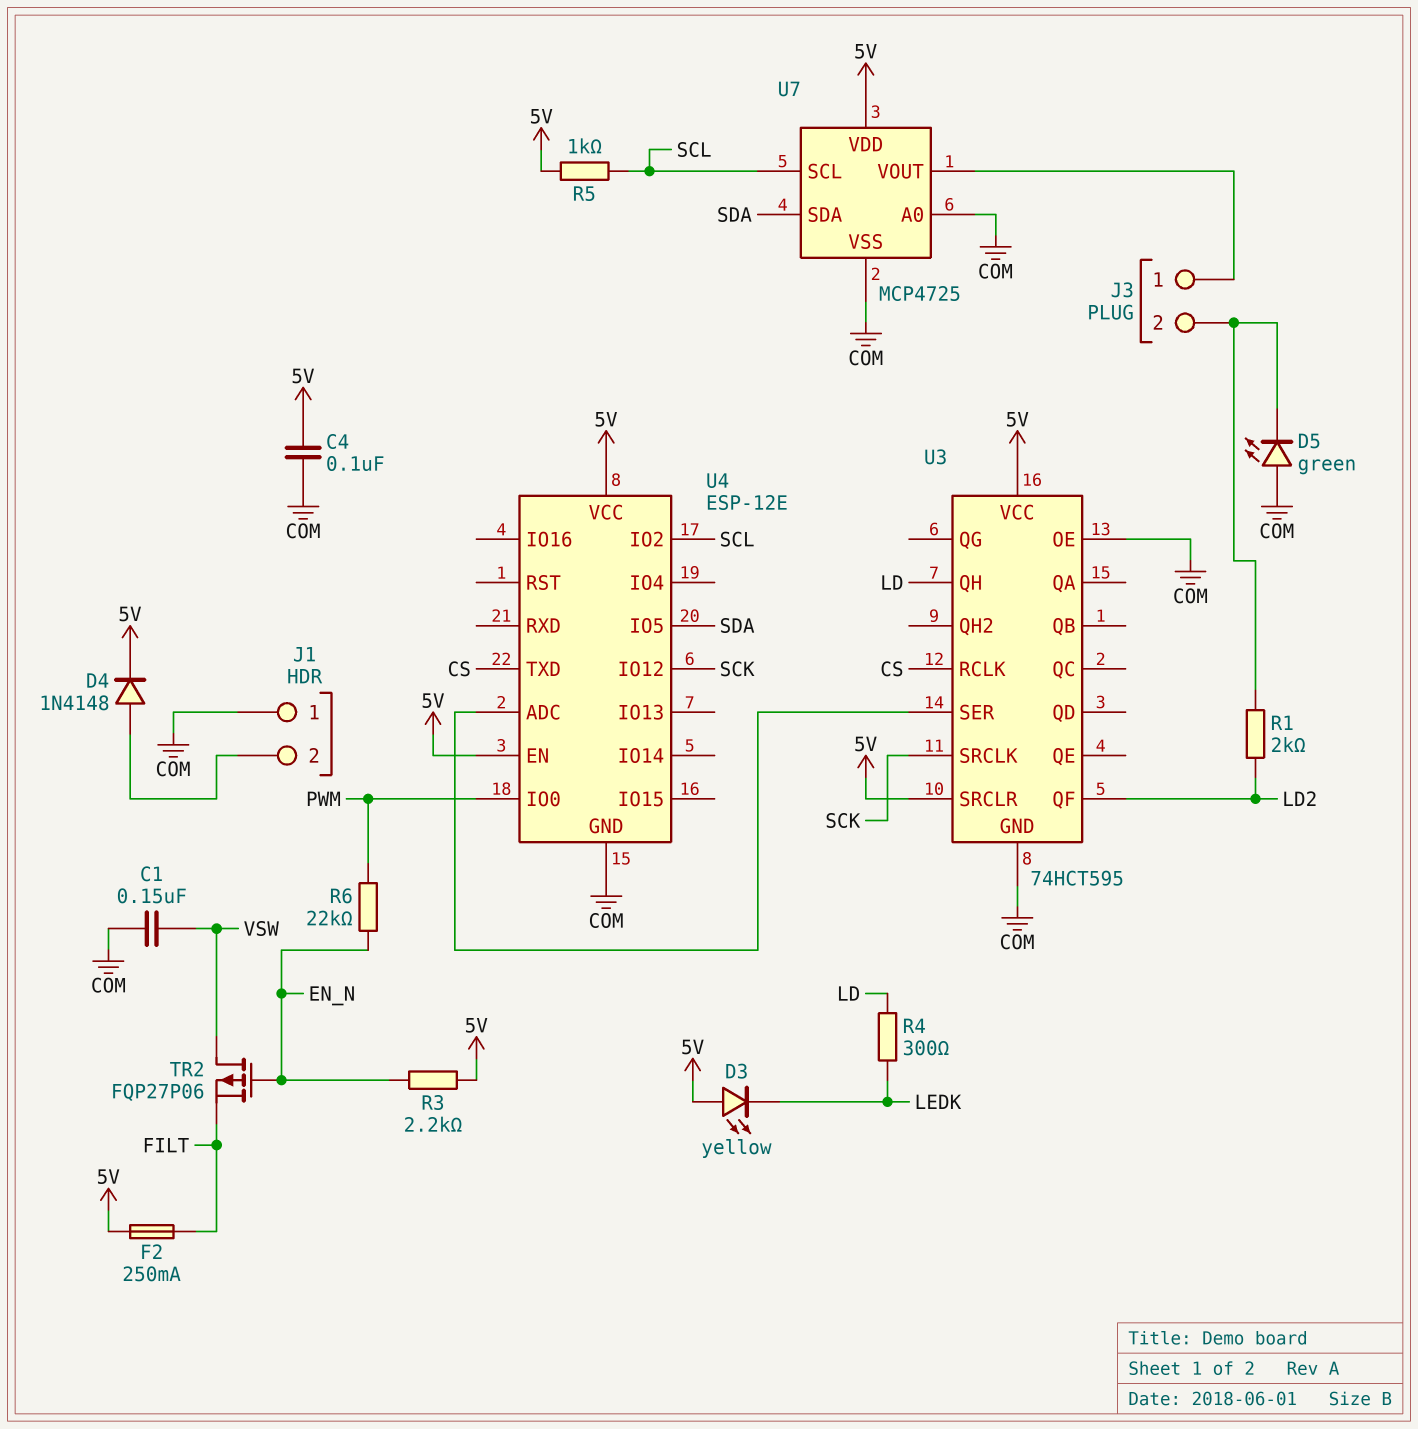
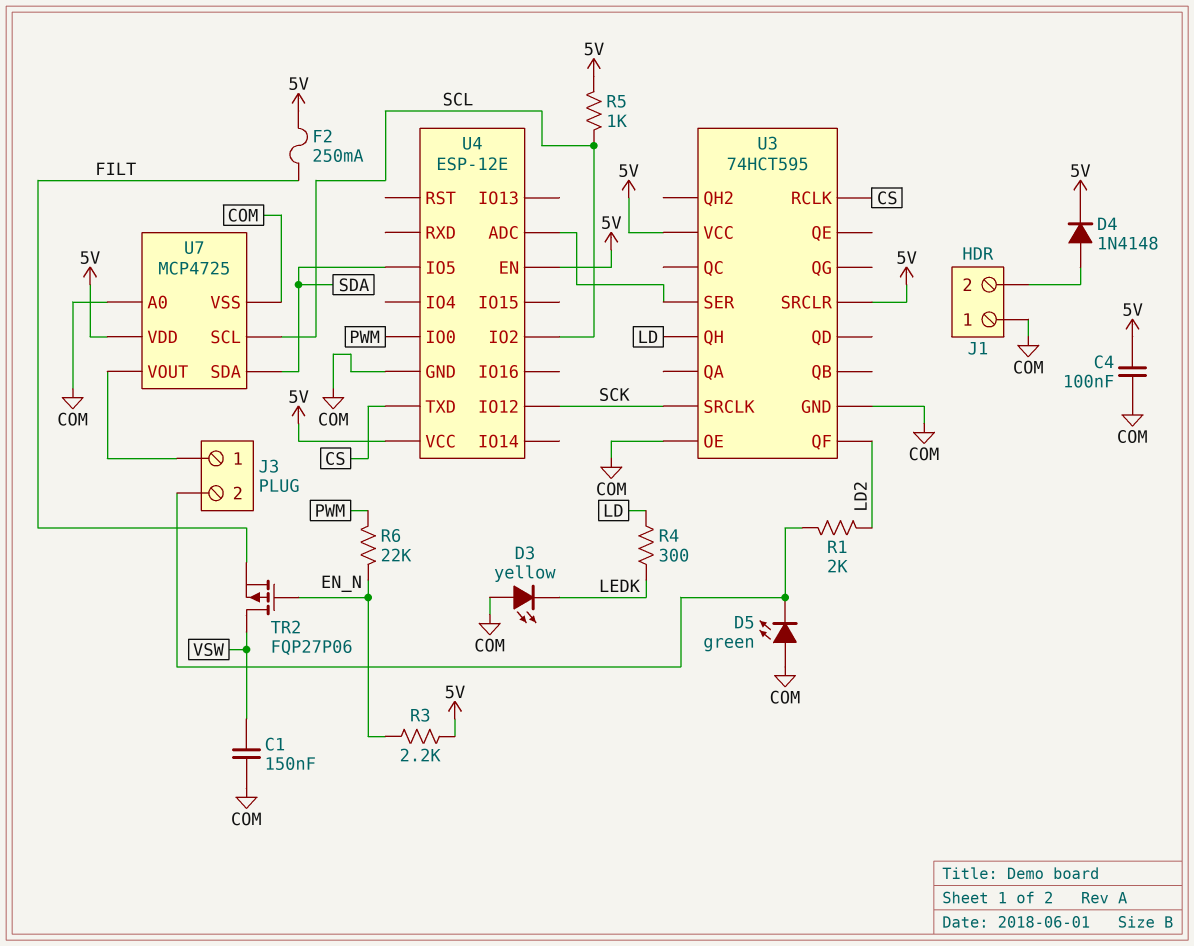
D3: LED yellow (A 5V, K LEDK) -> LED yellow (A COM, K LEDK)

